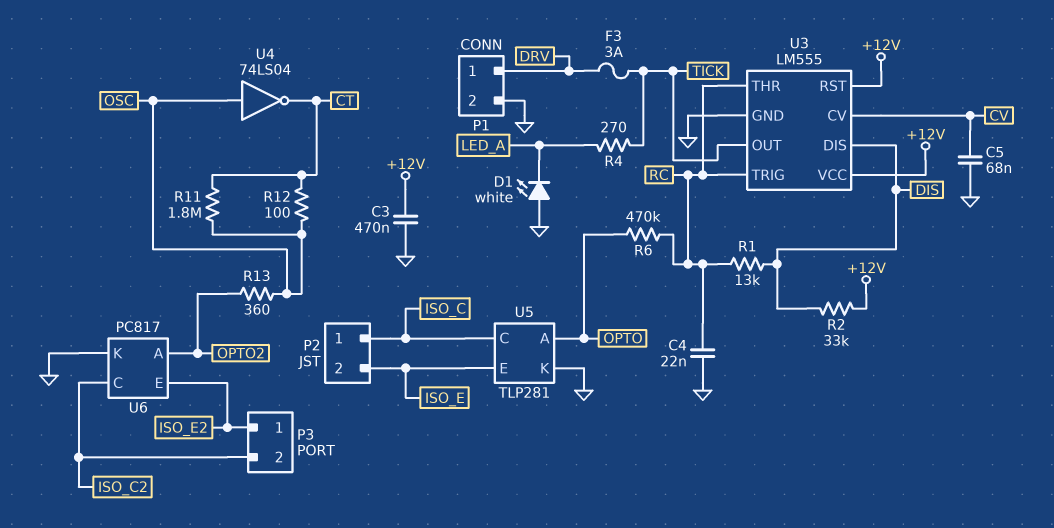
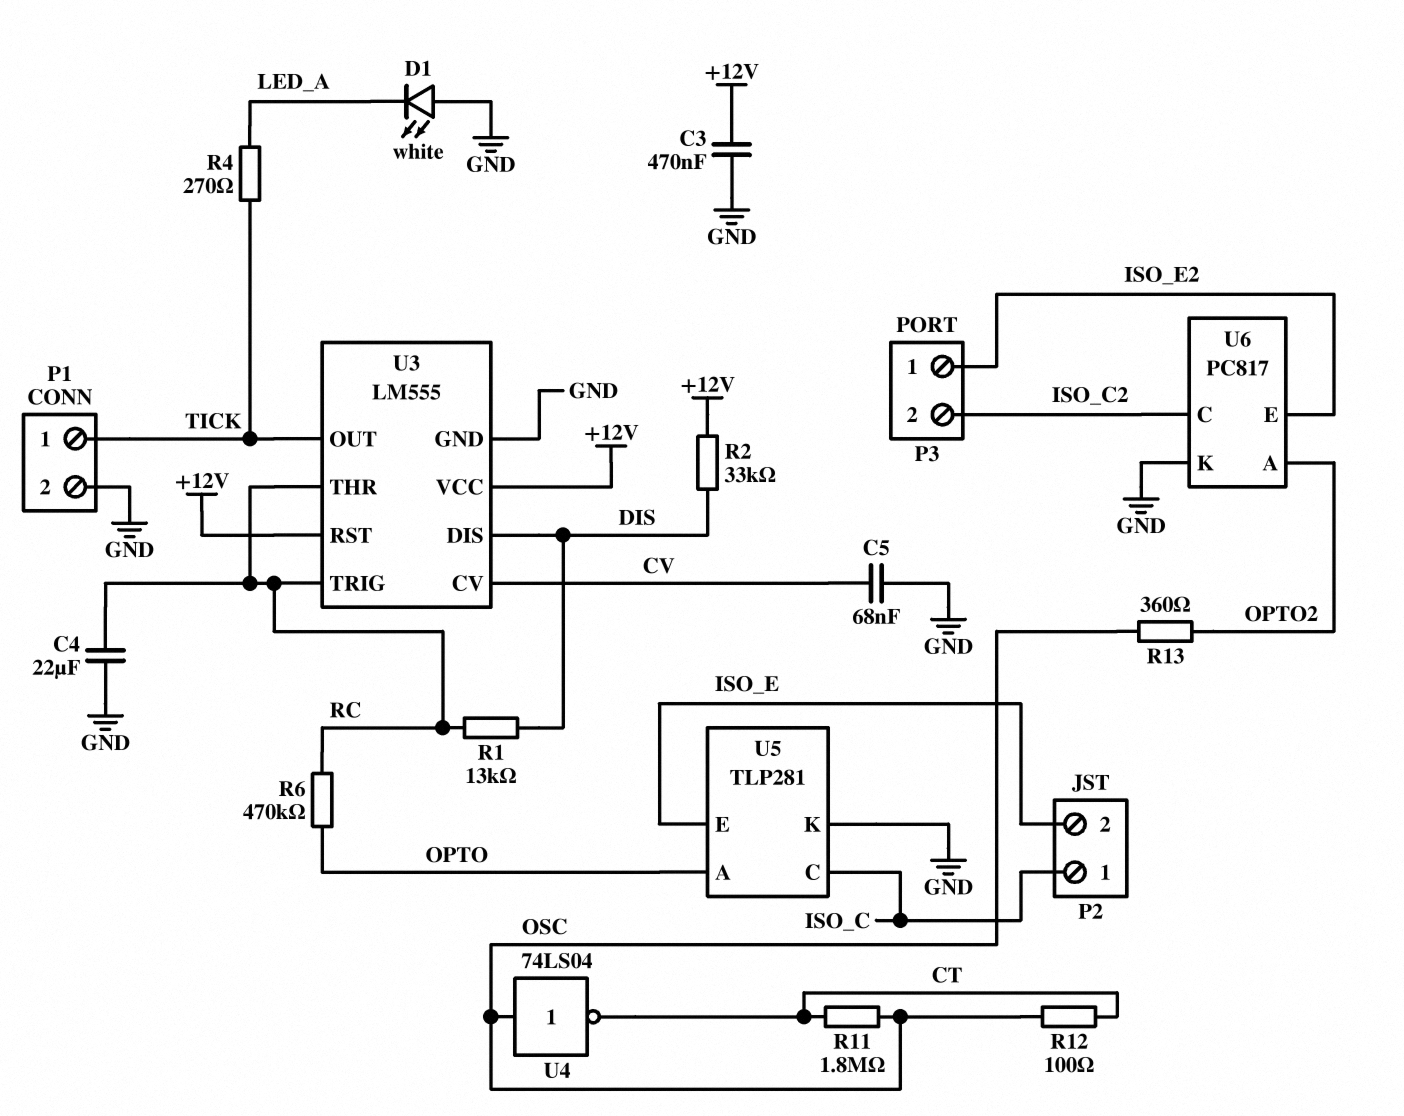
C4: 22nF (GND, RC) -> 22uF (GND, RC)
F3: 3A (DRV, TICK) -> none
P1 pin 1: DRV -> TICK

